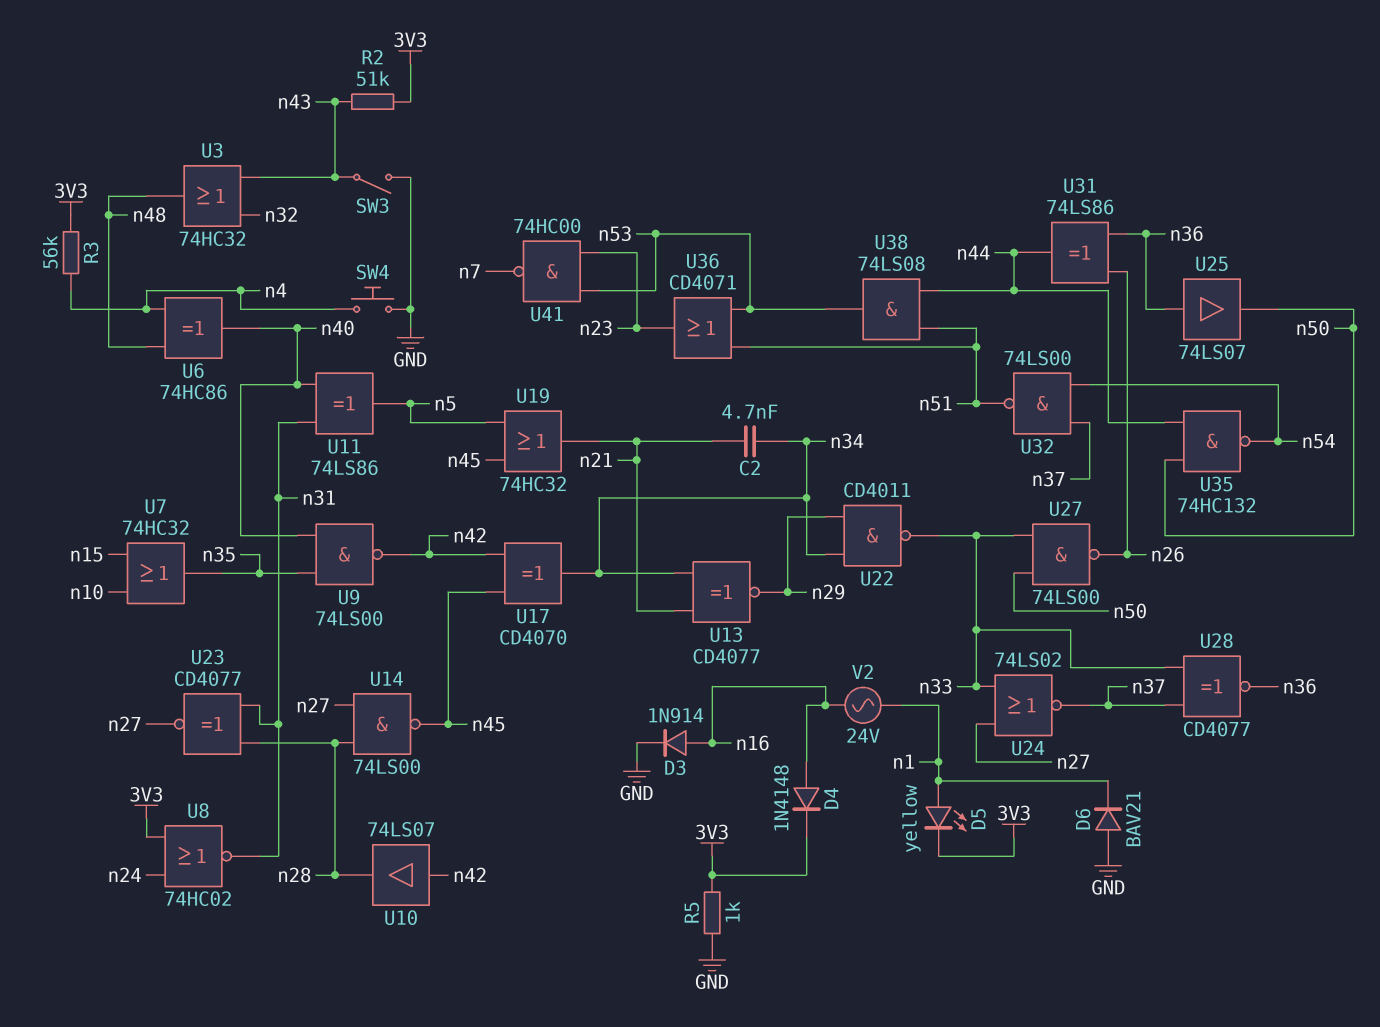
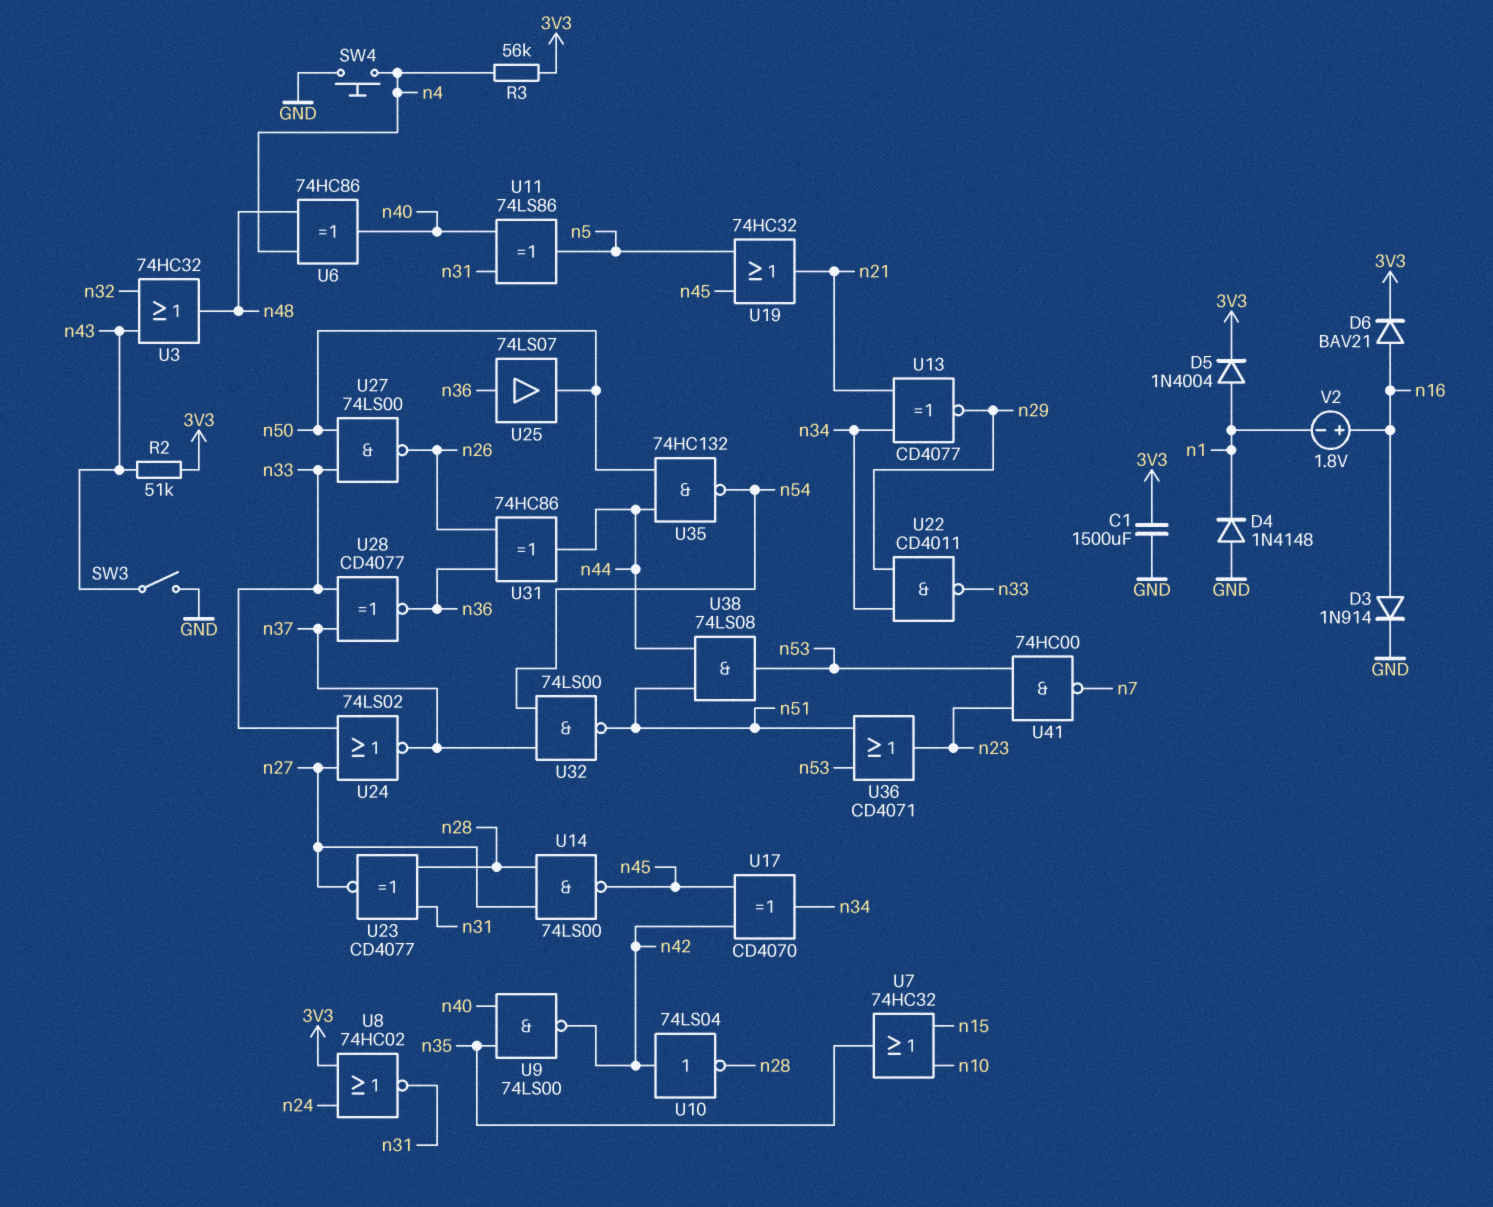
C1: none -> 1500uF (3V3, GND)
C2: 4.7nF (n21, n34) -> none
D4: diode 1N4148 (A n16, K 3V3) -> diode 1N4148 (A GND, K n1)
D5: LED yellow (A n1, K 3V3) -> diode 1N4004 (A n1, K 3V3)
D6: diode BAV21 (A GND, K n1) -> diode BAV21 (A n16, K 3V3)
R5: 1k (3V3, GND) -> none
U10: buffer 74LS07 (in n42, out n28) -> NOT 74LS04 (in n42, out n28)
U31: XOR 74LS86 (in n26, in n36, out n44) -> XOR 74HC86 (in n26, in n36, out n44)
V2: AC 24V (n1, n16) -> 1.8V (plus n16, minus n1)

